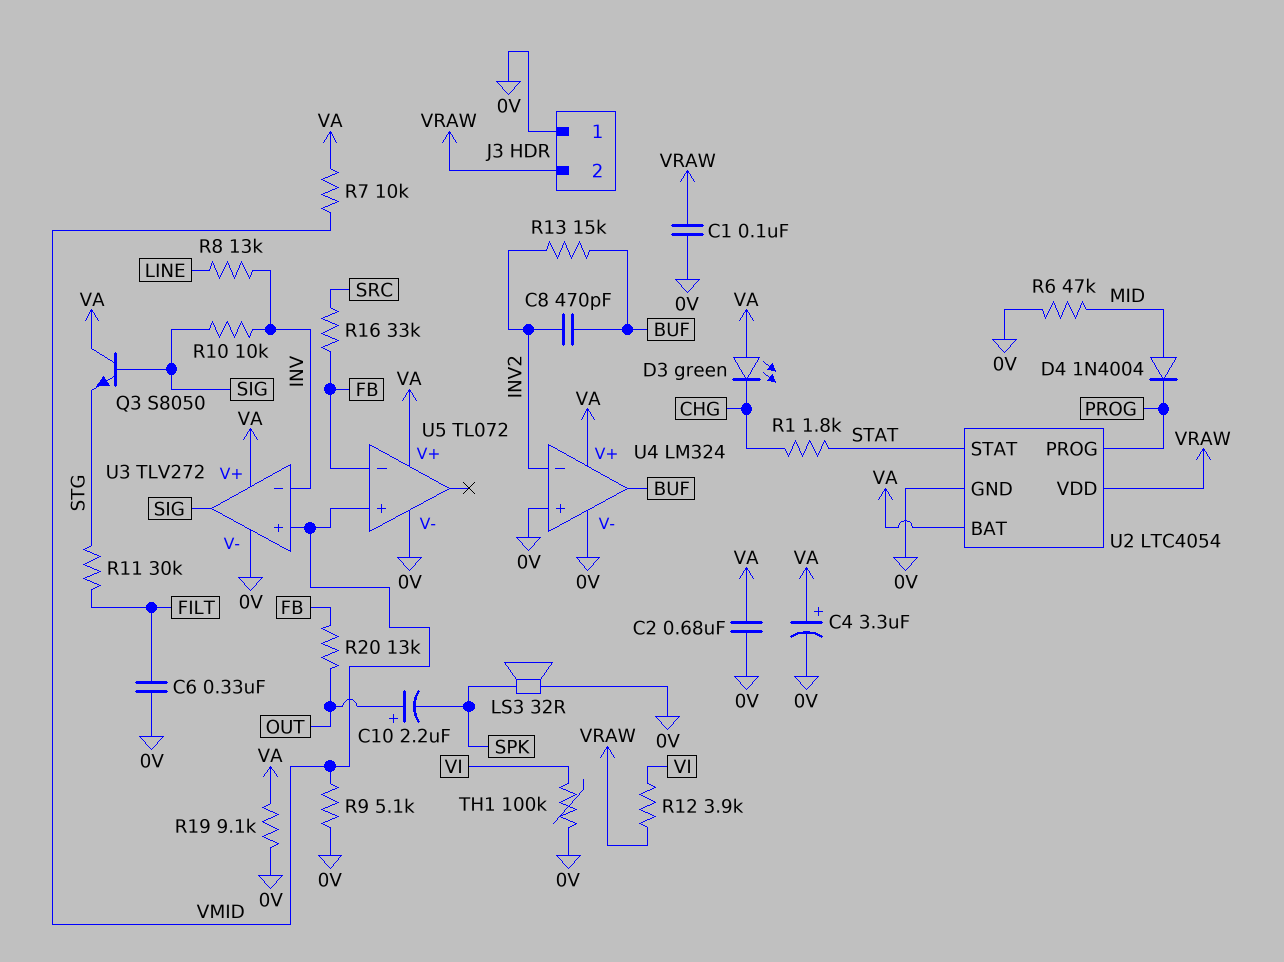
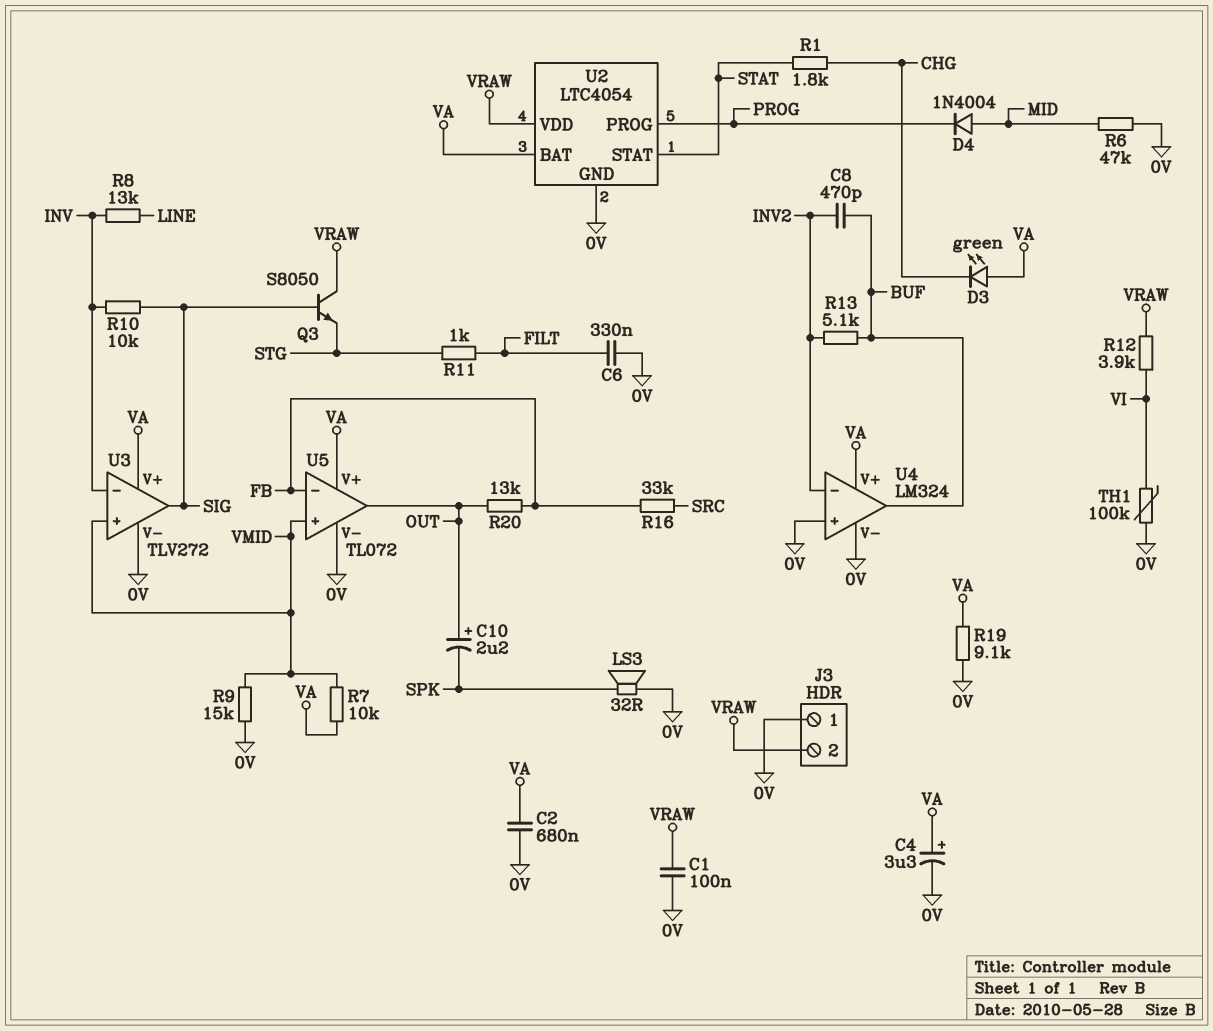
Q3: NPN S8050 (B SIG, C VA, E STG) -> NPN S8050 (B SIG, C VRAW, E STG)
R9: 5.1k (0V, VMID) -> 15k (0V, VMID)
R11: 30k (FILT, STG) -> 1k (FILT, STG)
R13: 15k (BUF, INV2) -> 5.1k (BUF, INV2)
U5 pin out: none -> OUT

